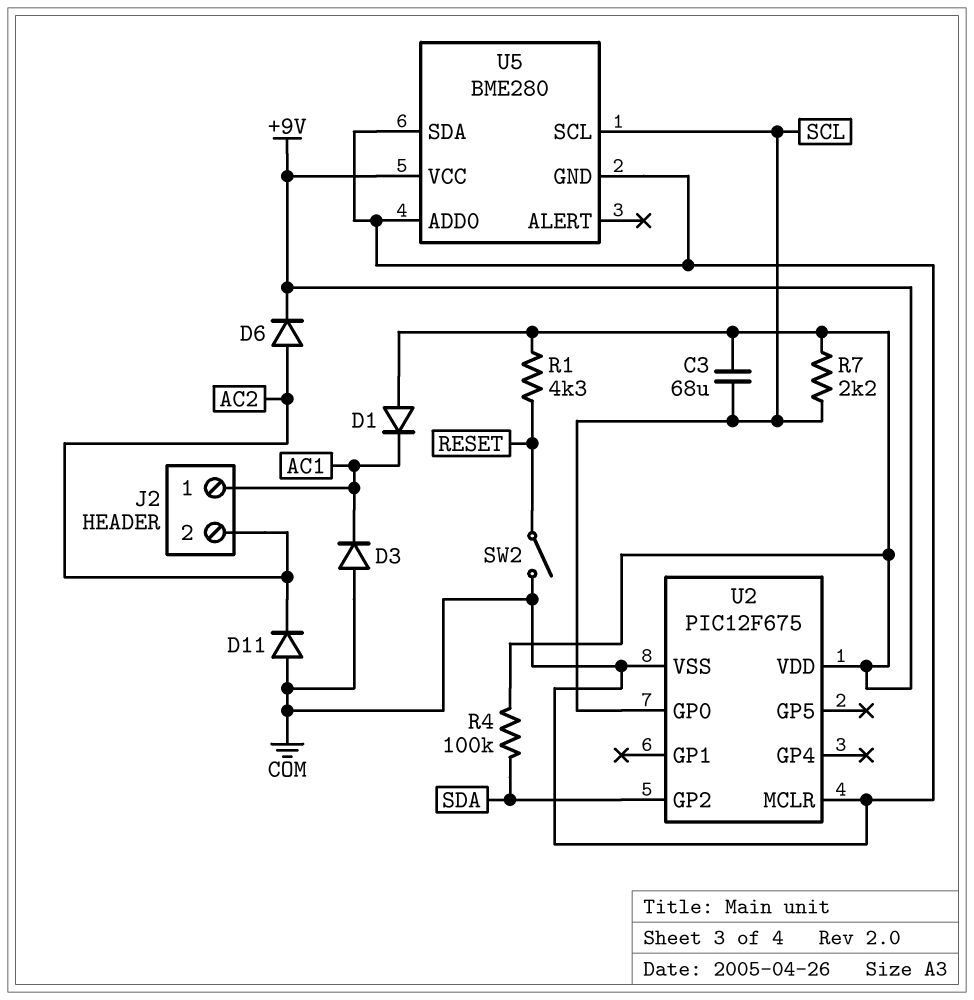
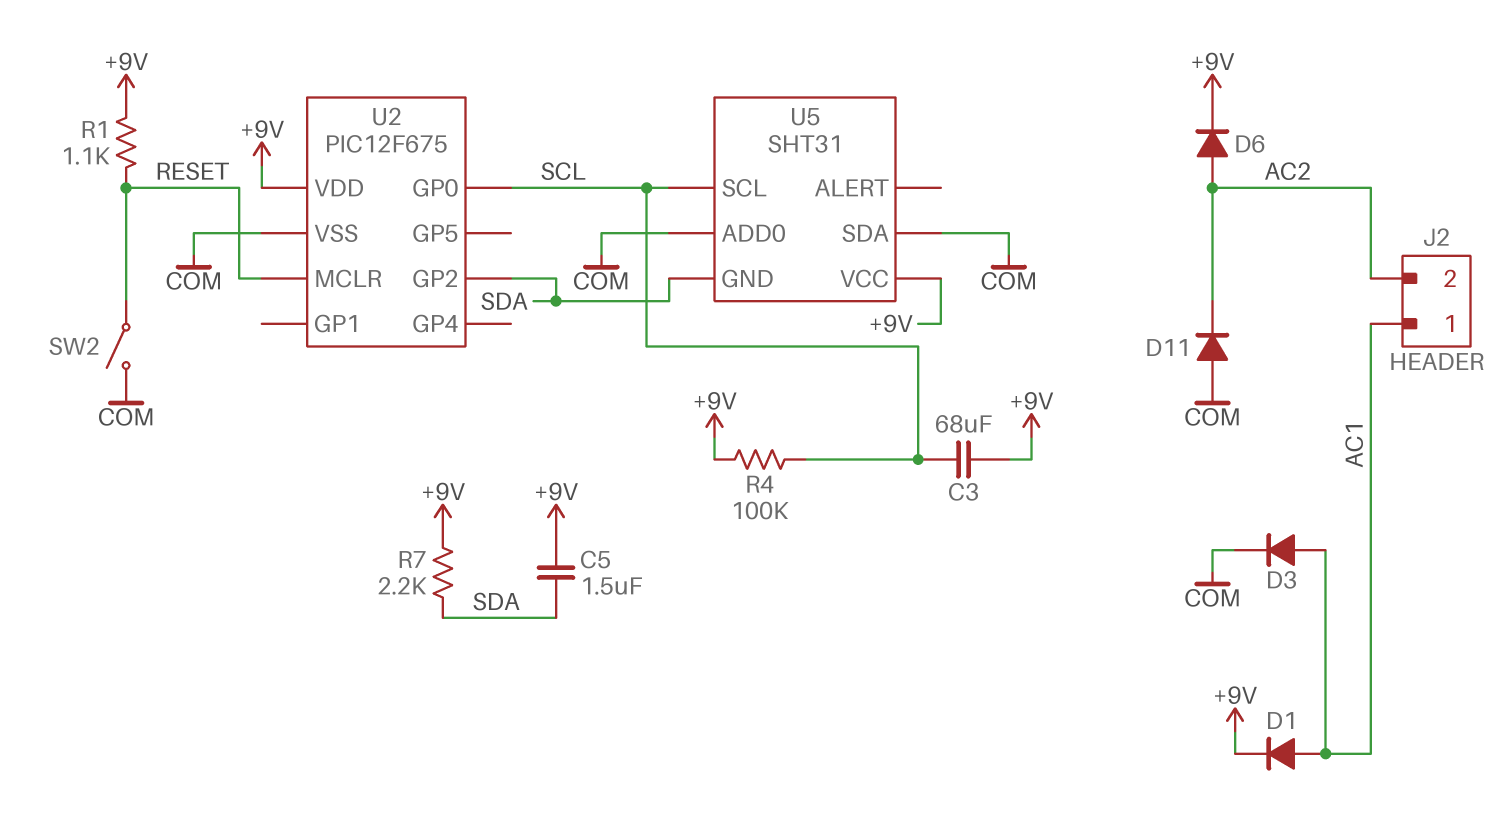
C5: none -> 1.5uF (+9V, SDA)
D1: diode (A +9V, K AC1) -> diode (A AC1, K +9V)
D3: diode (A COM, K AC1) -> diode (A AC1, K COM)
R1: 4.3k (+9V, RESET) -> 1.1k (+9V, RESET)
R4: 100k (+9V, SDA) -> 100k (+9V, SCL)
R7: 2.2k (+9V, SCL) -> 2.2k (+9V, SDA)
U2 pin MCLR: COM -> RESET
U5: BME280 -> SHT31
U5 pin GND: COM -> SDA

